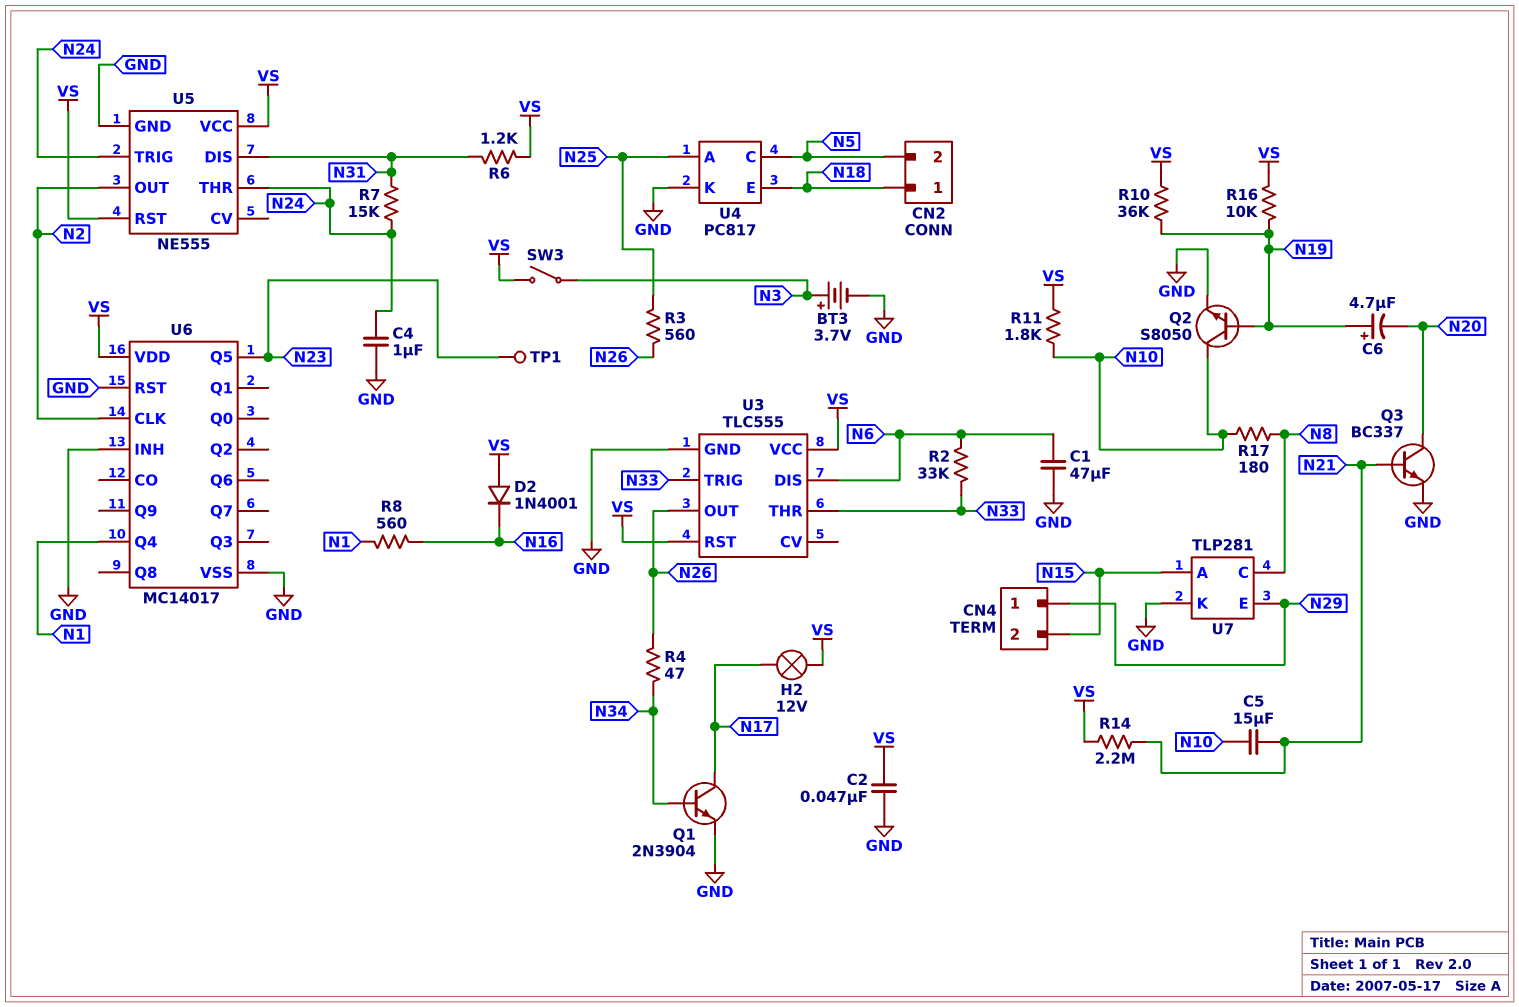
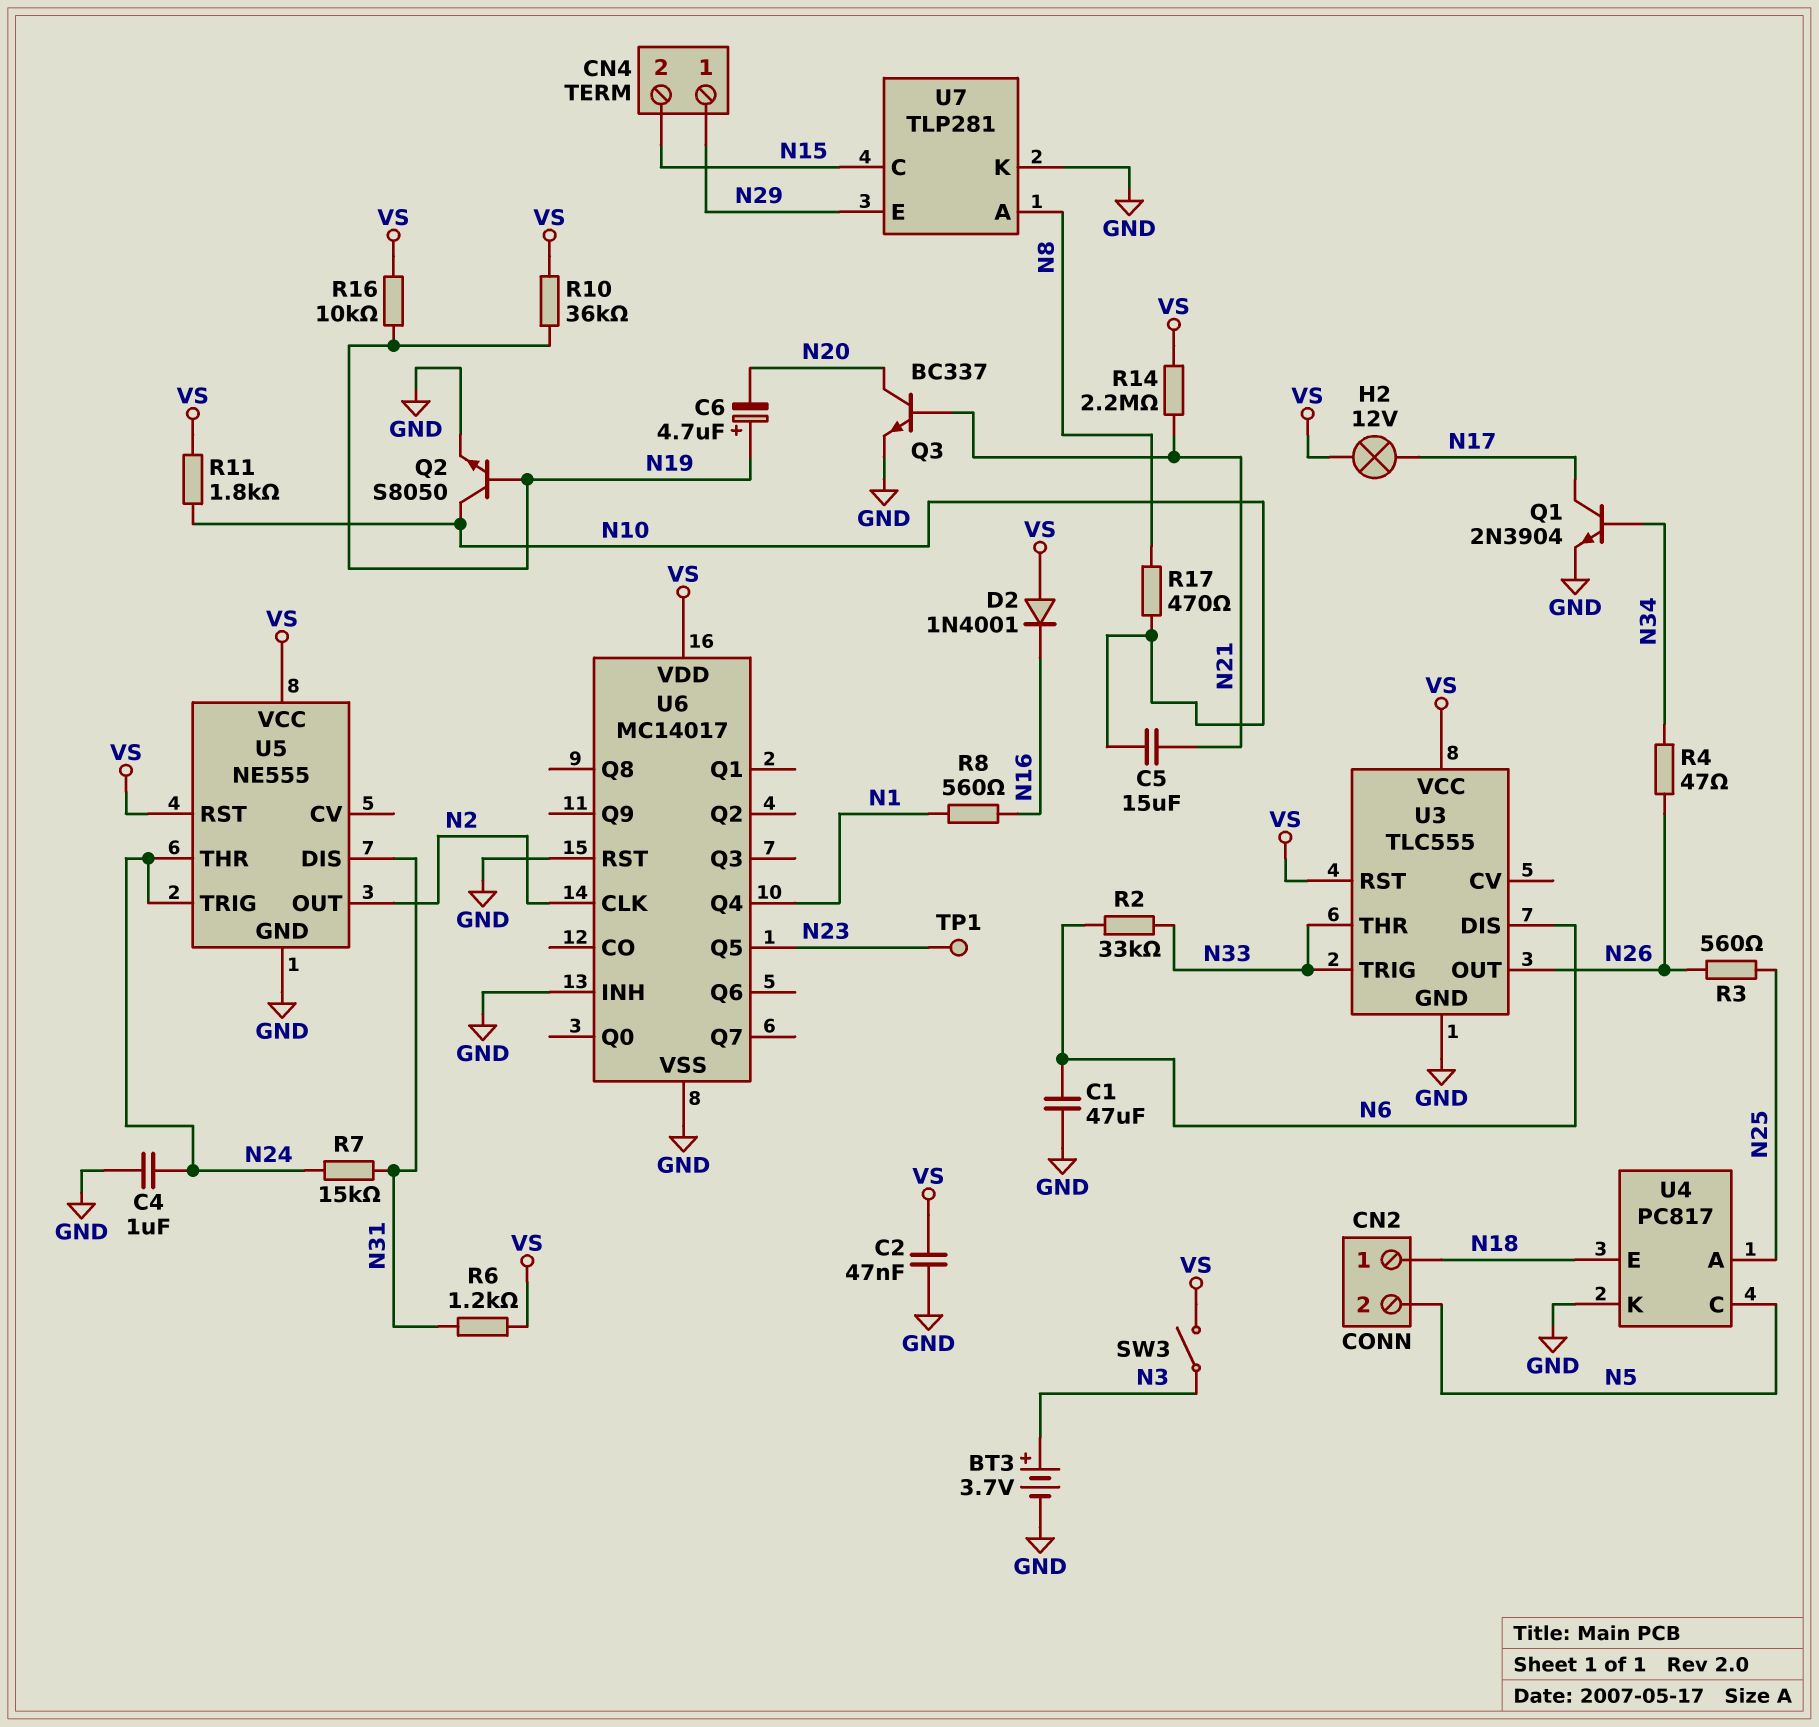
R17: 180 (N8, N10) -> 470 (N8, N10)
U7 pin A: N15 -> N8
U7 pin C: N8 -> N15

